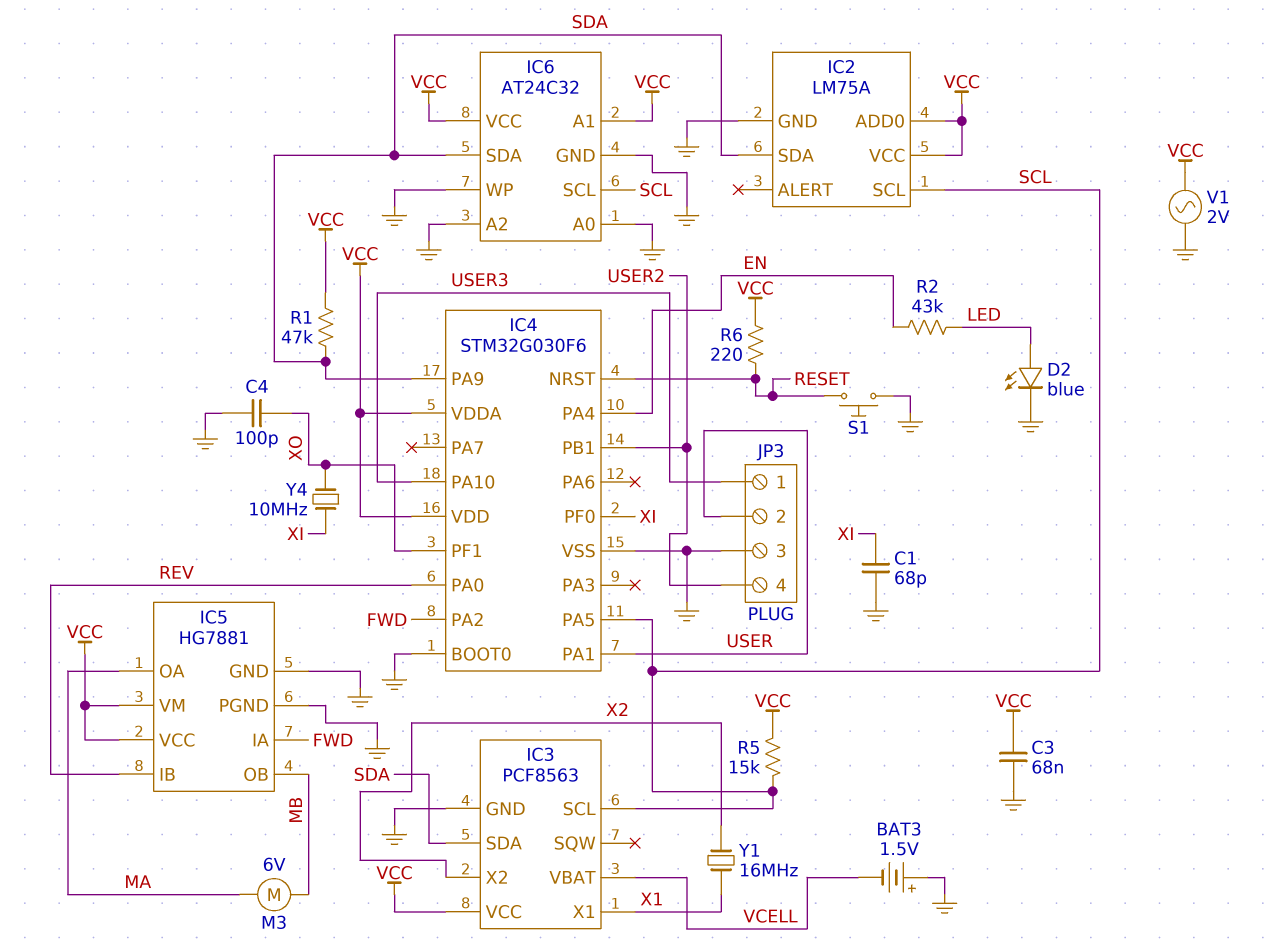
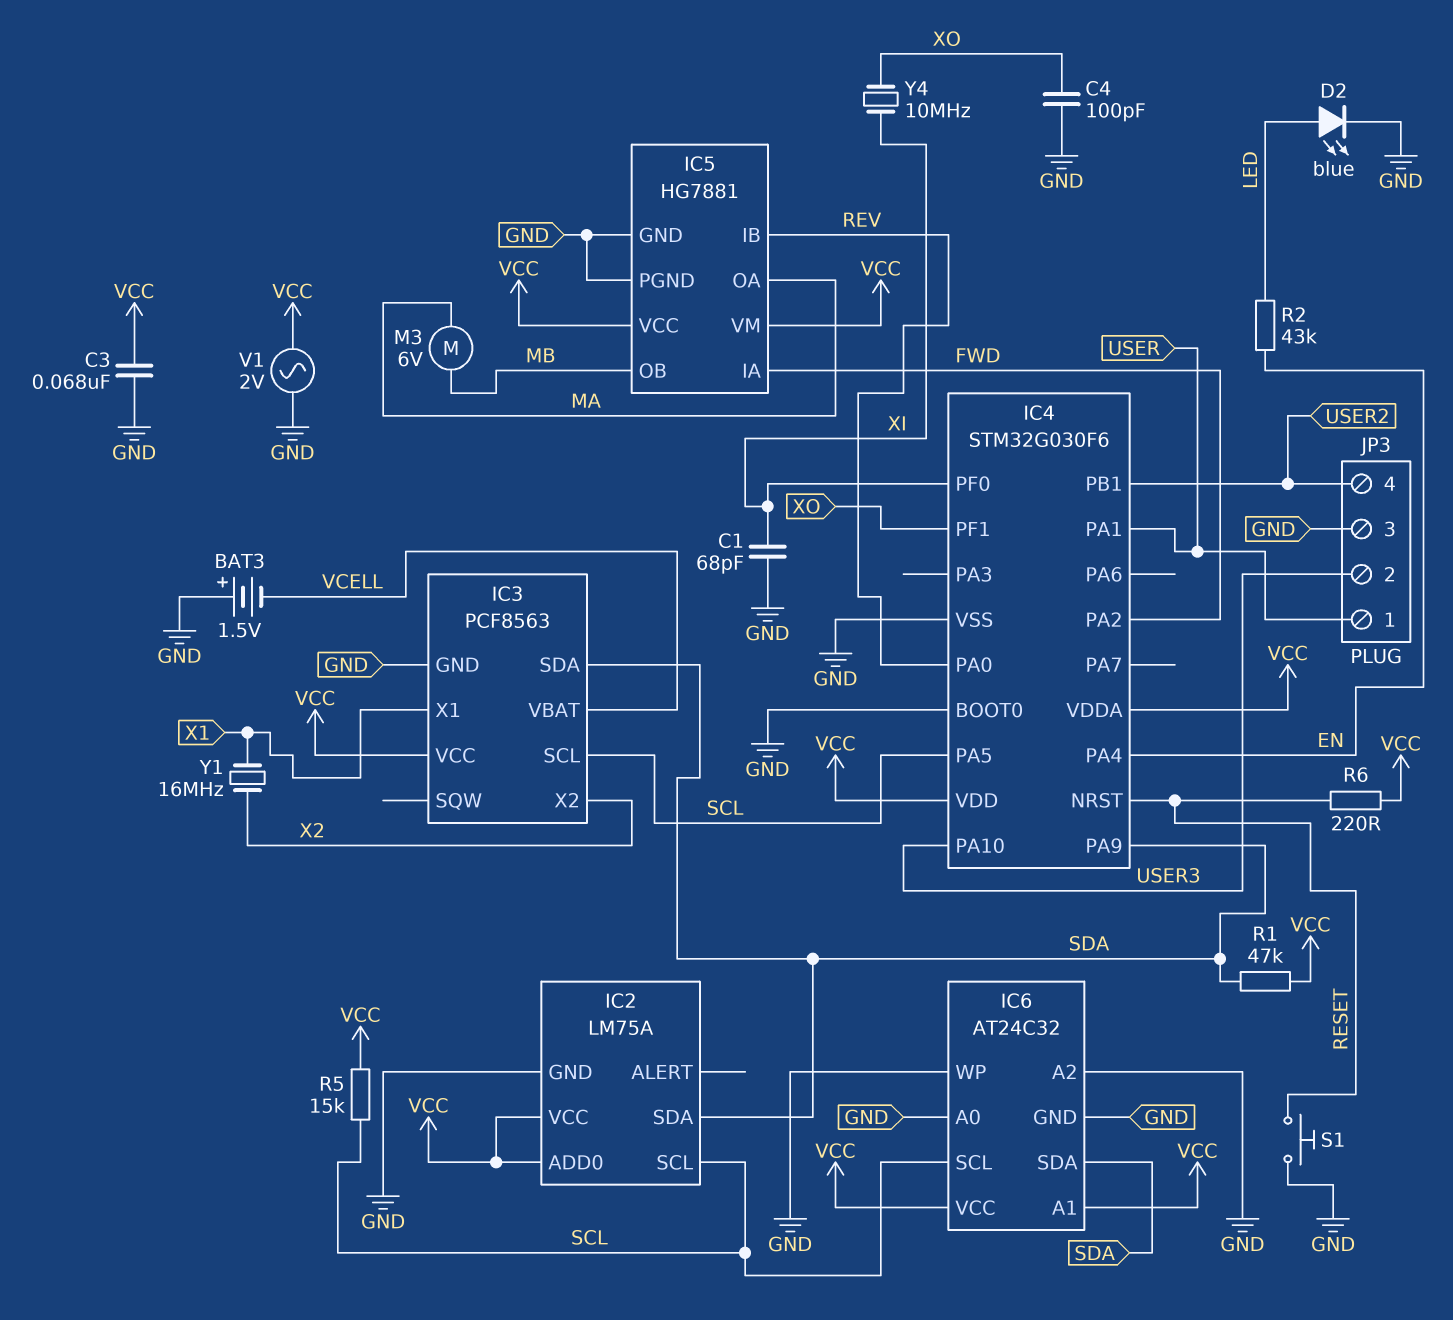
JP3 pin 1: USER3 -> USER
JP3 pin 2: USER -> USER3

